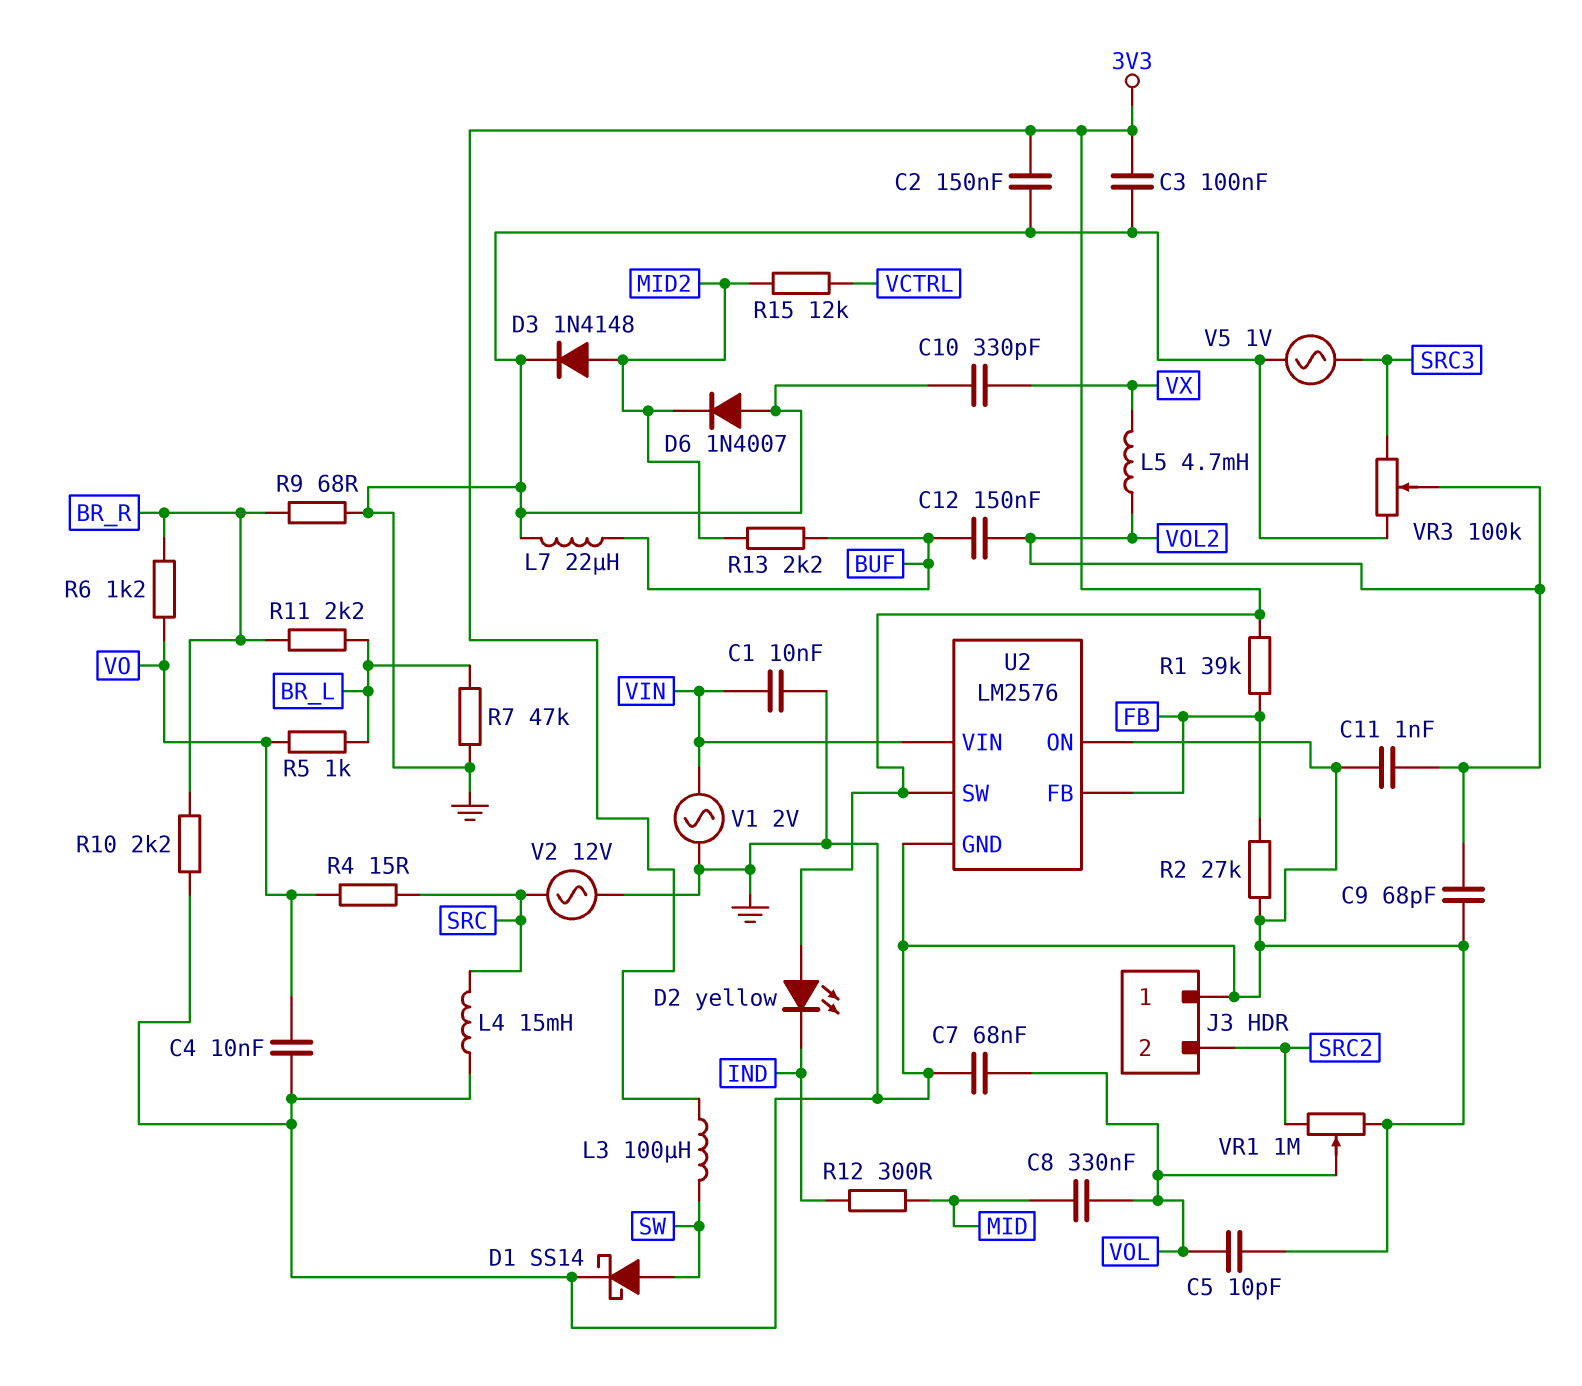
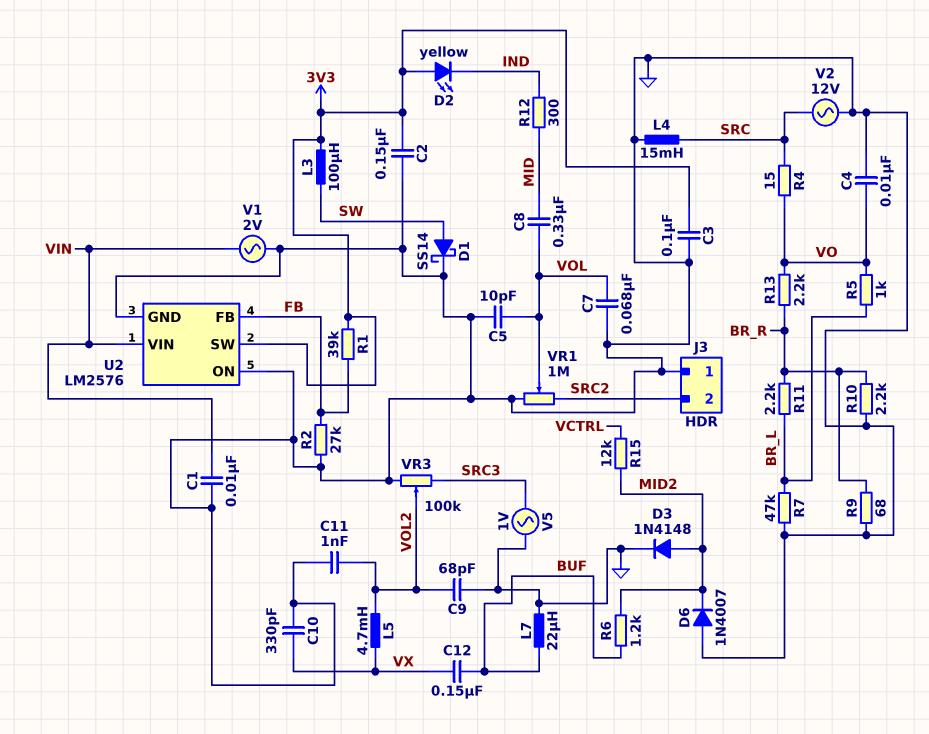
C12: 150nF (BUF, VOL2) -> 150nF (BUF, VX)
R6: 1.2k (BR_R, VO) -> 1.2k (BUF, MID2)
R13: 2.2k (BUF, MID2) -> 2.2k (BR_R, VO)

